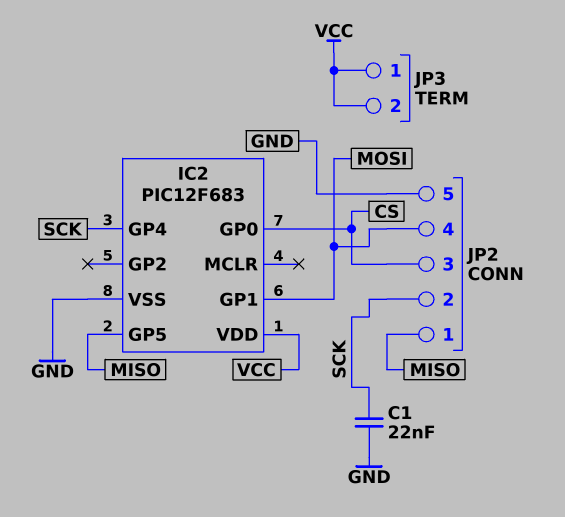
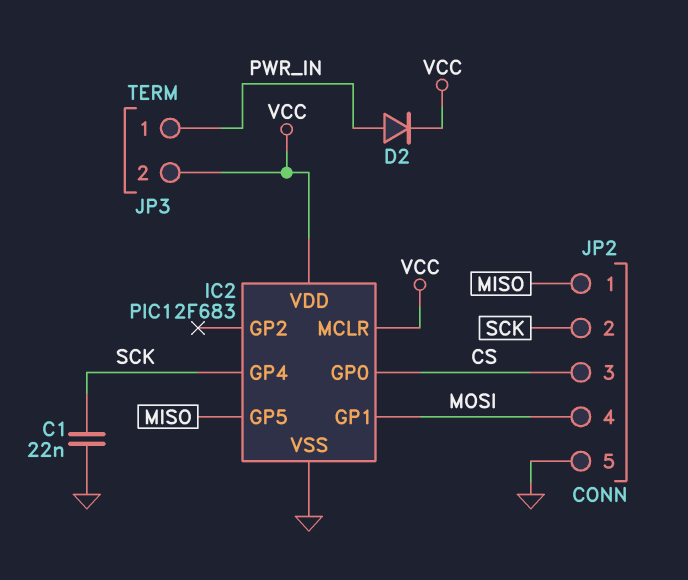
D2: none -> diode (A PWR_IN, K VCC)
IC2 pin MCLR: none -> VCC
JP3 pin 1: VCC -> PWR_IN

